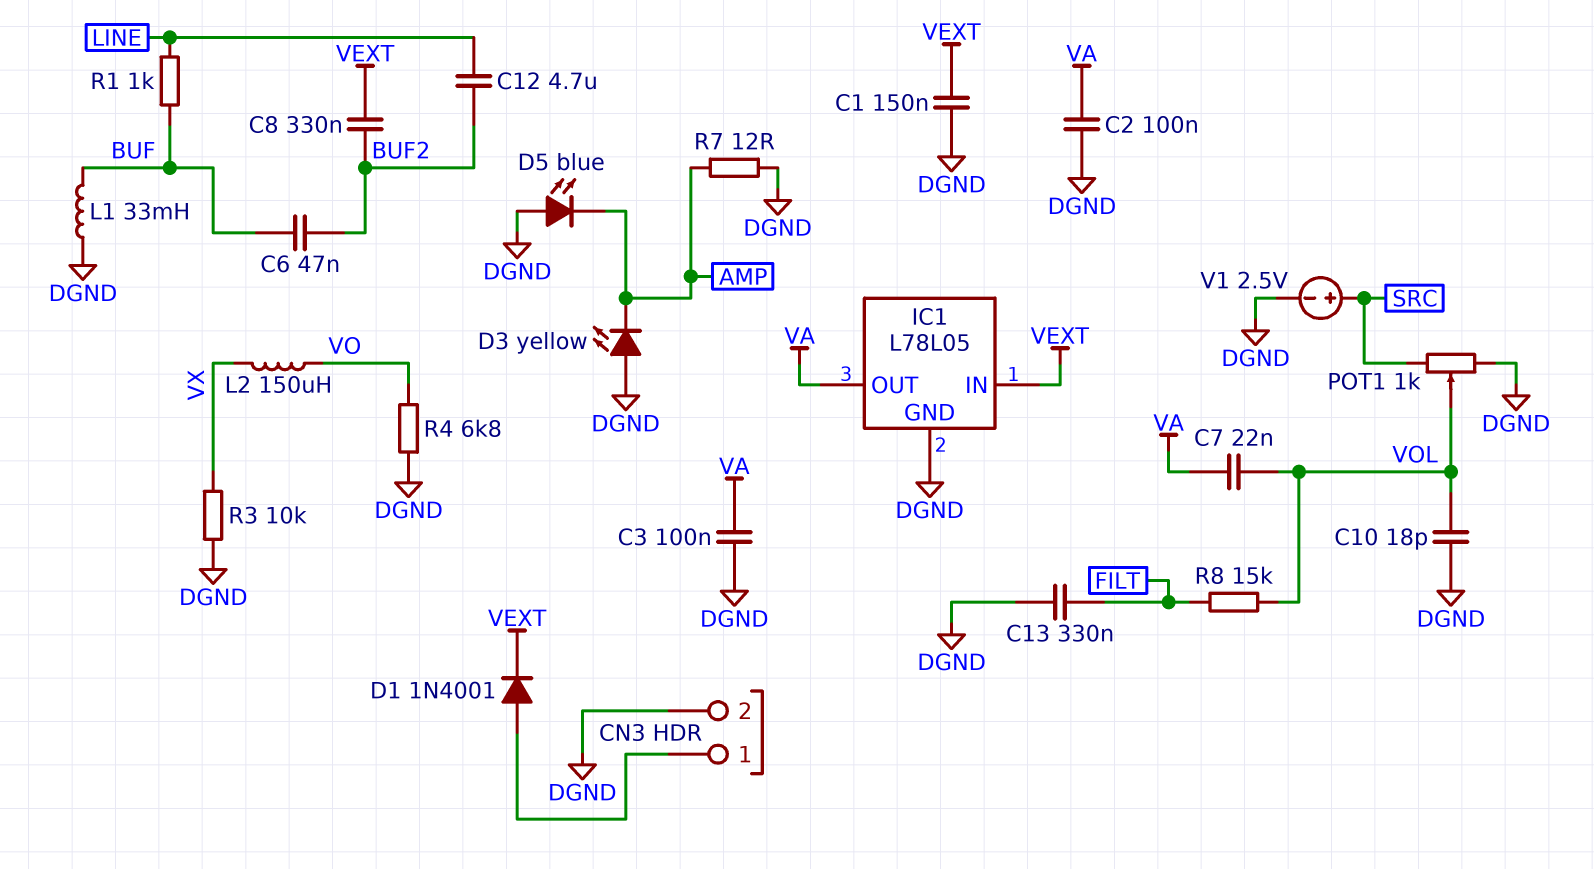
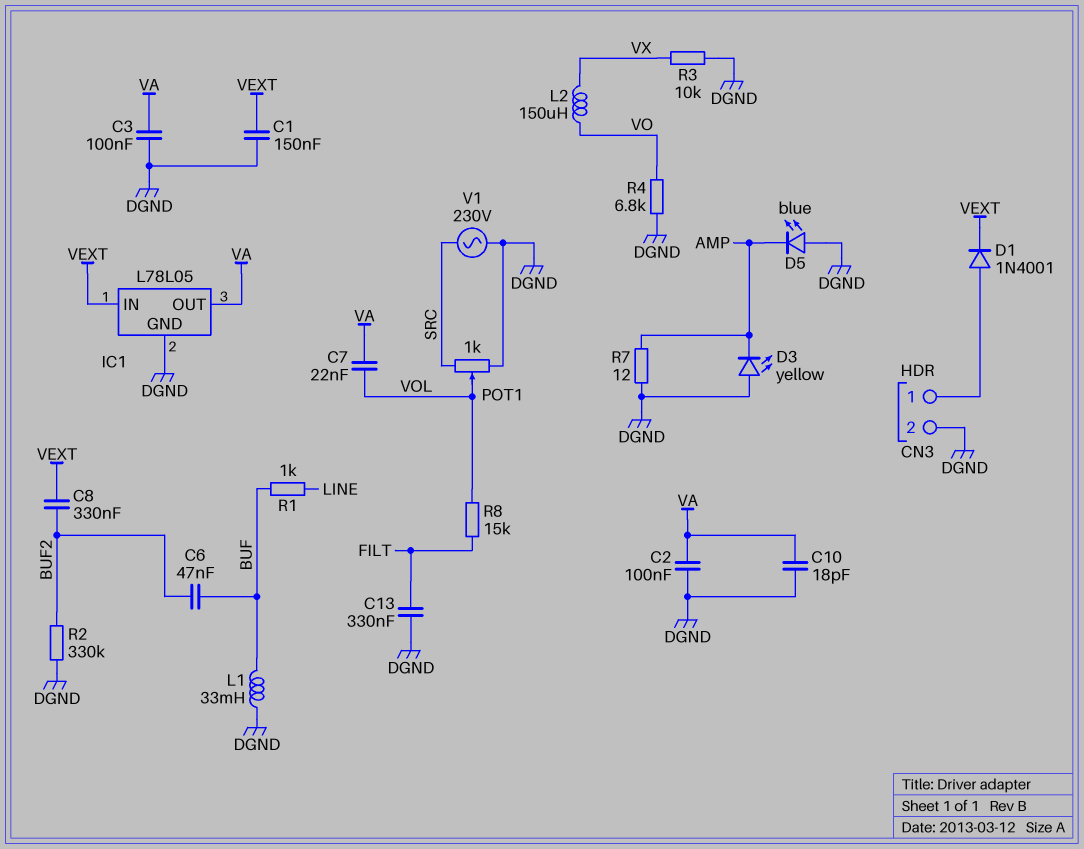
C10: 18pF (DGND, VOL) -> 18pF (DGND, VA)
C12: 4.7uF (BUF2, LINE) -> none
R2: none -> 330k (BUF2, DGND)
V1: 2.5V (plus SRC, minus DGND) -> AC 230V (DGND, SRC)

